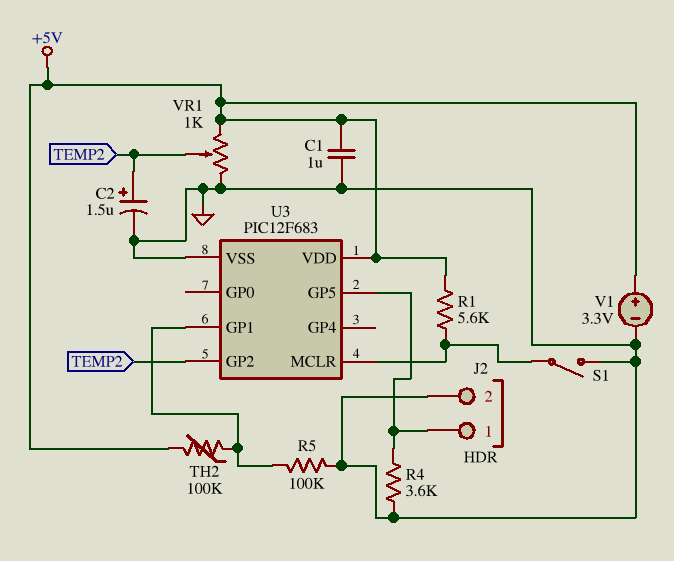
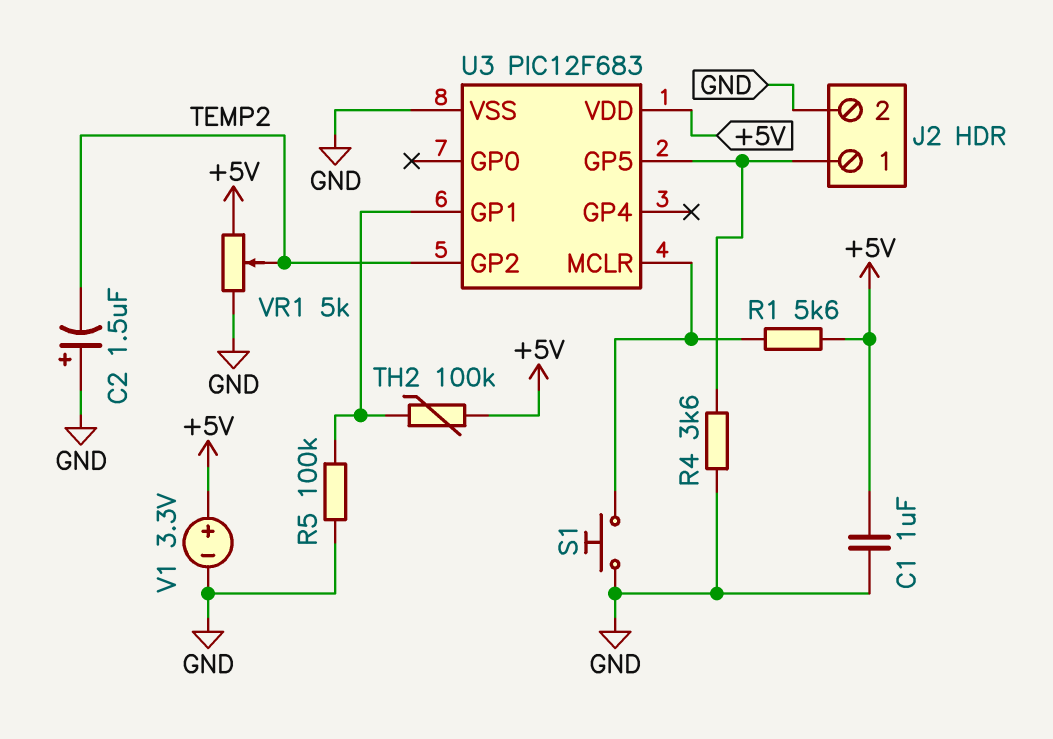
C2: 1.5uF (plus TEMP2, minus GND) -> 1.5uF (plus GND, minus TEMP2)
S1: switch (GND, U3/MCLR) -> button (GND, U3/MCLR)
VR1: 1k (+5V, GND, wiper TEMP2) -> 5k (+5V, GND, wiper TEMP2)

